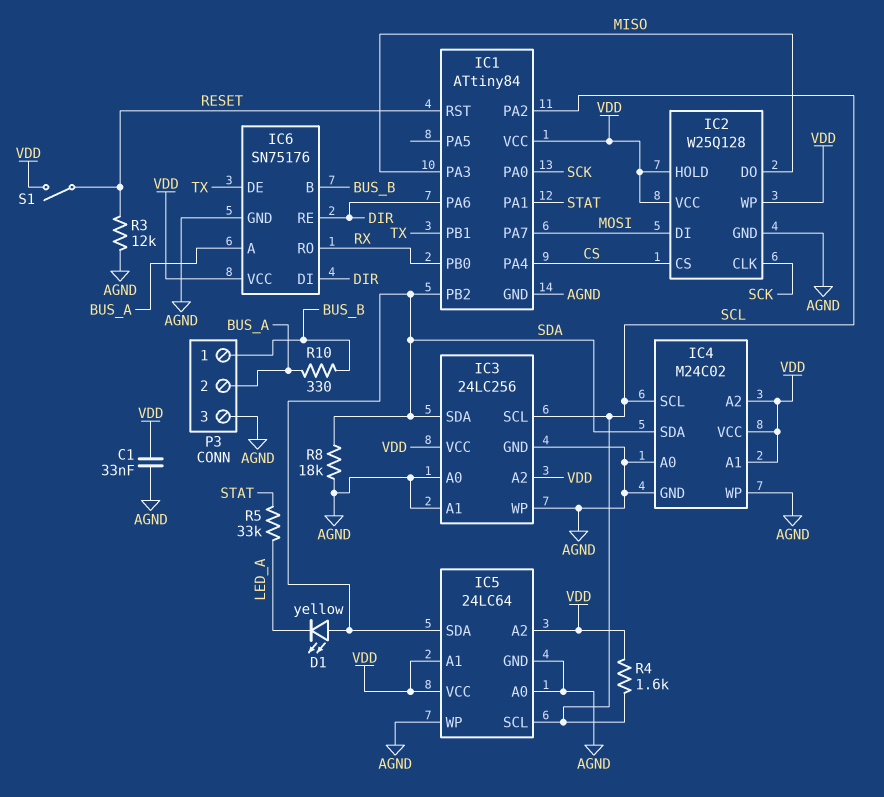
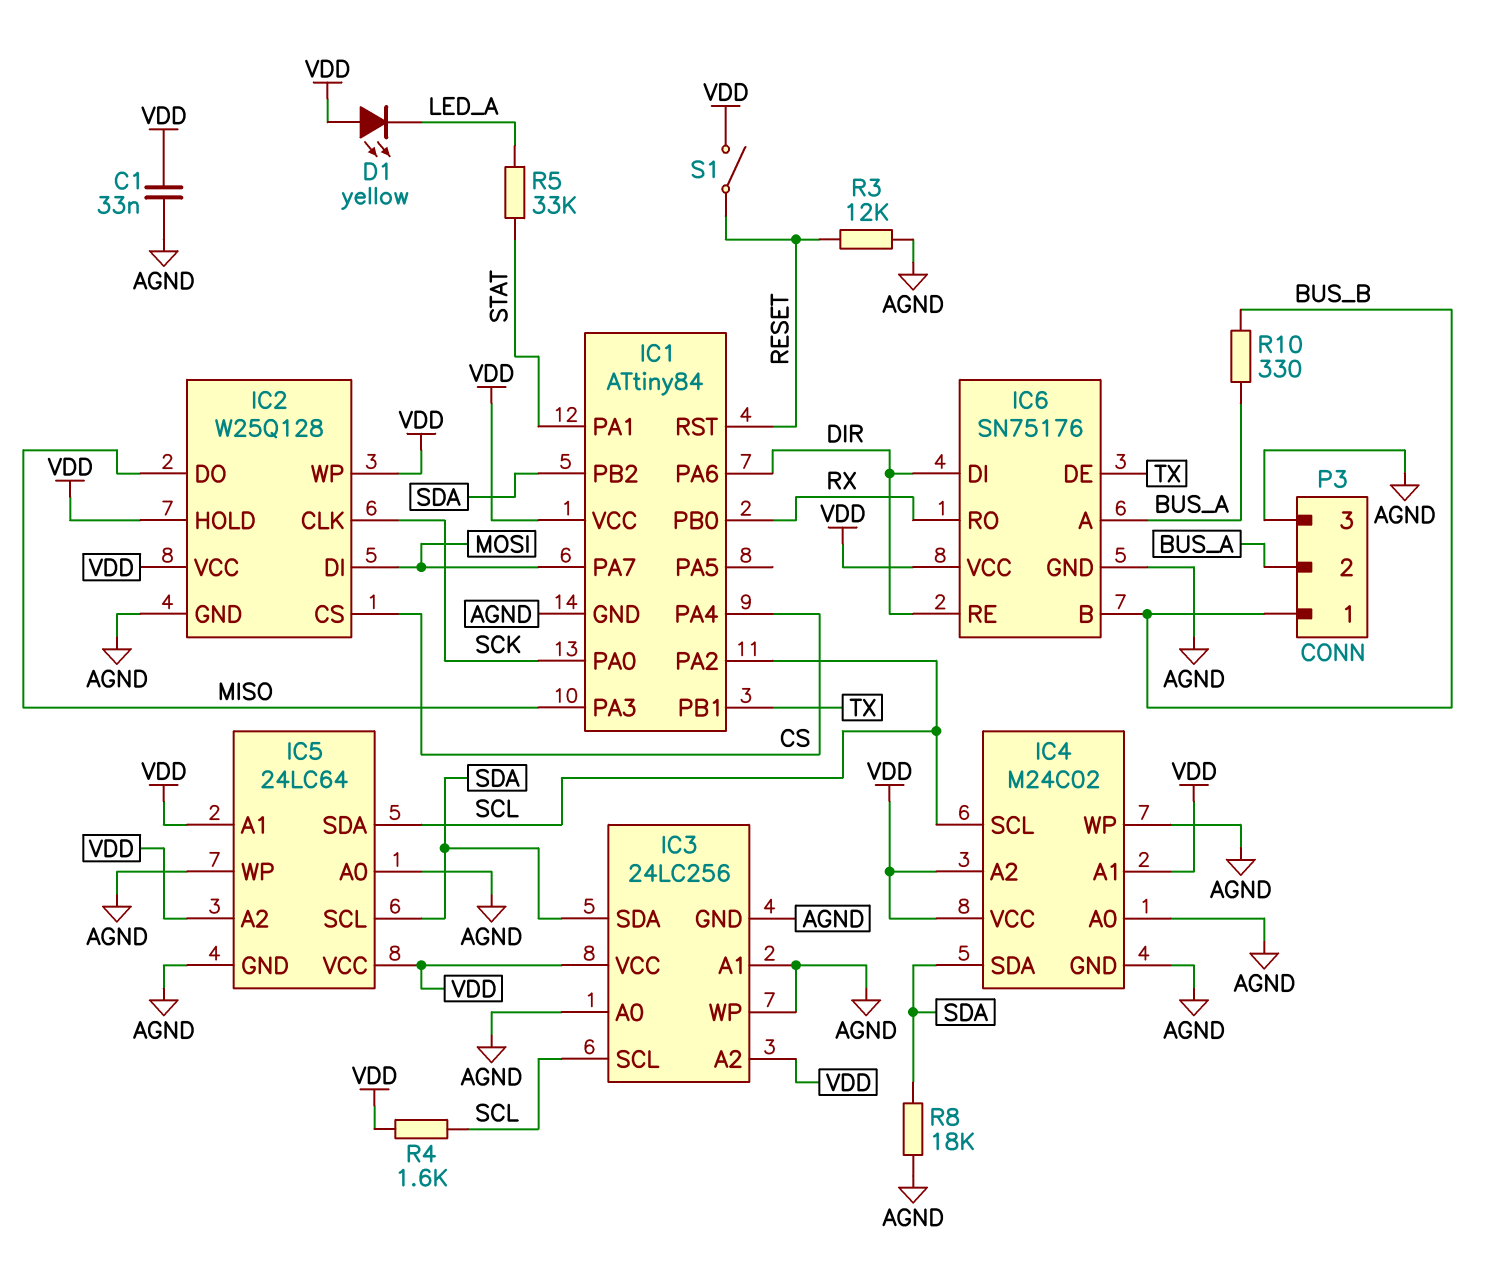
D1: LED yellow (A SDA, K LED_A) -> LED yellow (A VDD, K LED_A)
IC5 pin SCL: SCL -> SDA
IC5 pin SDA: SDA -> SCL

